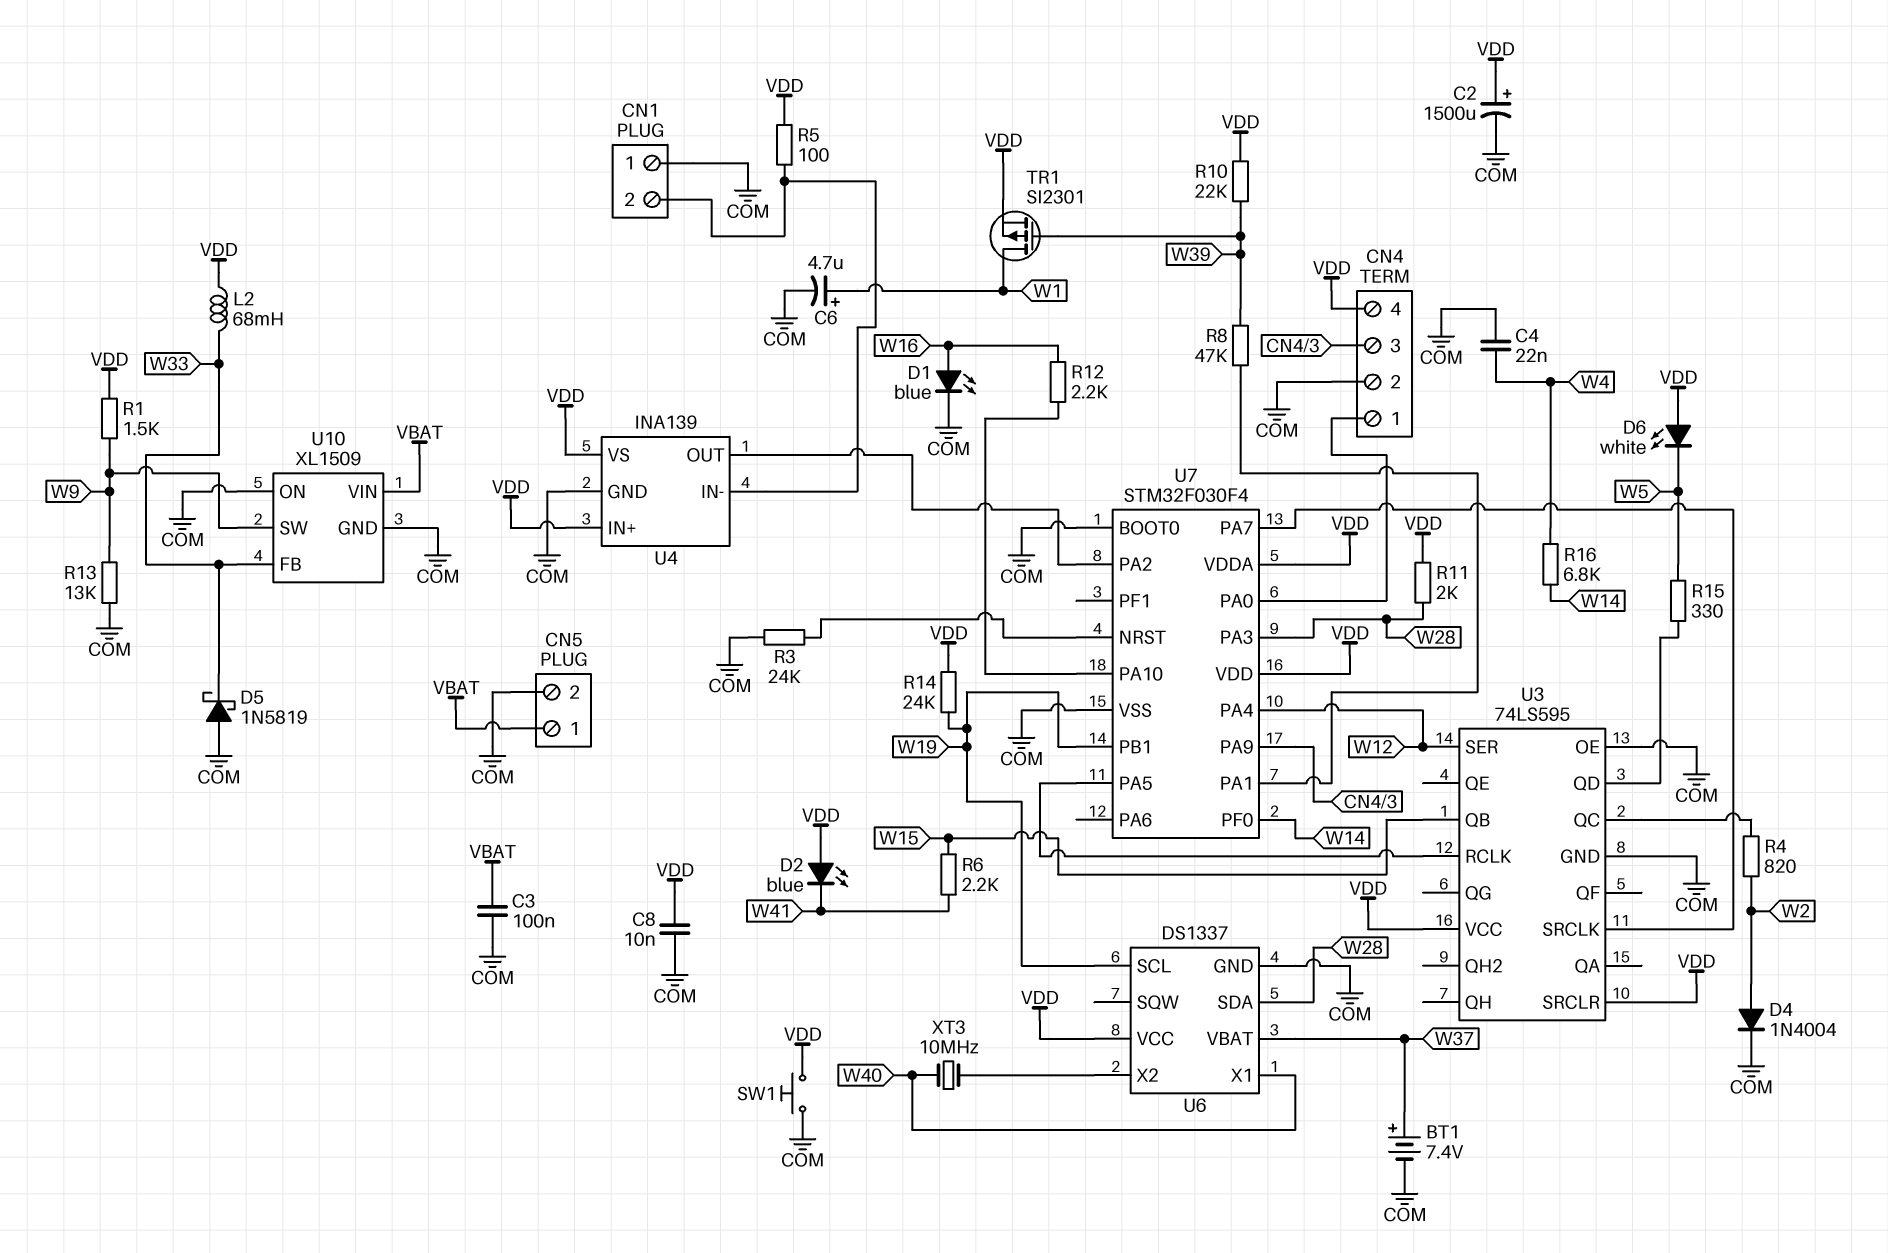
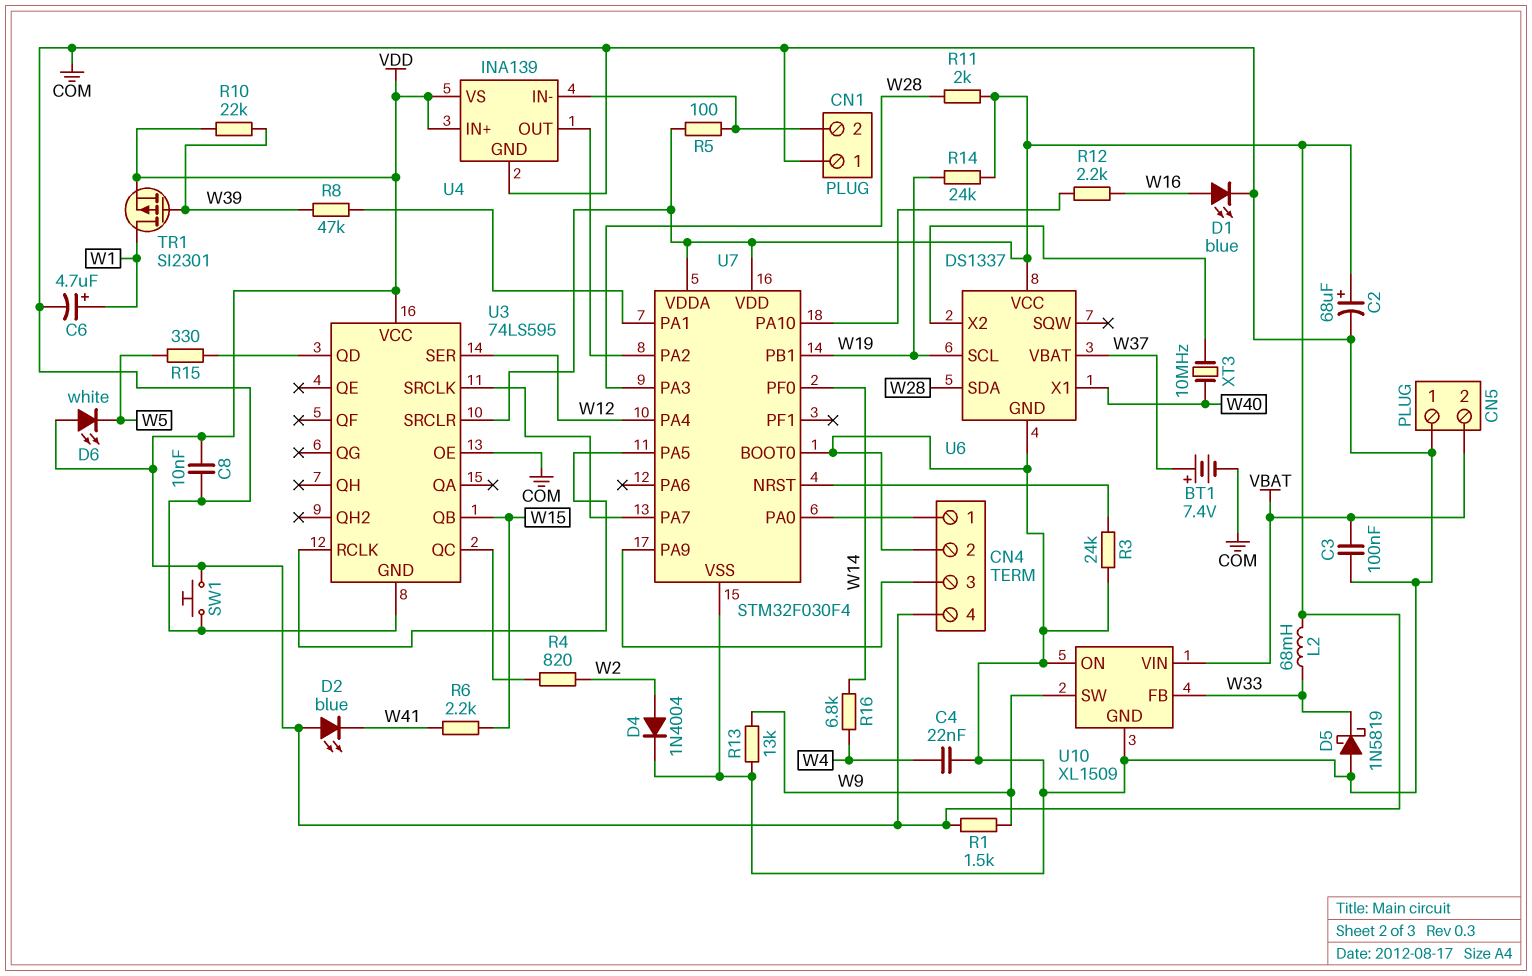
C2: 1500uF (plus VDD, minus COM) -> 68uF (plus VDD, minus COM)
CN5 pin 1: VBAT -> COM
CN5 pin 2: COM -> VBAT

